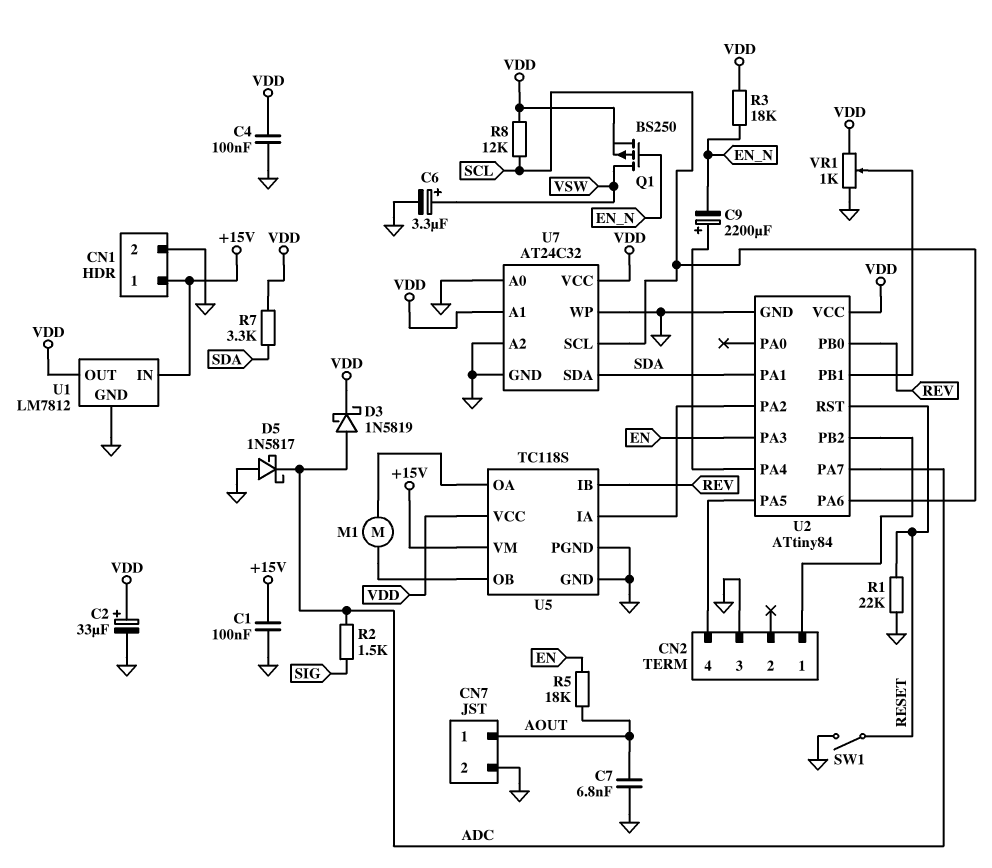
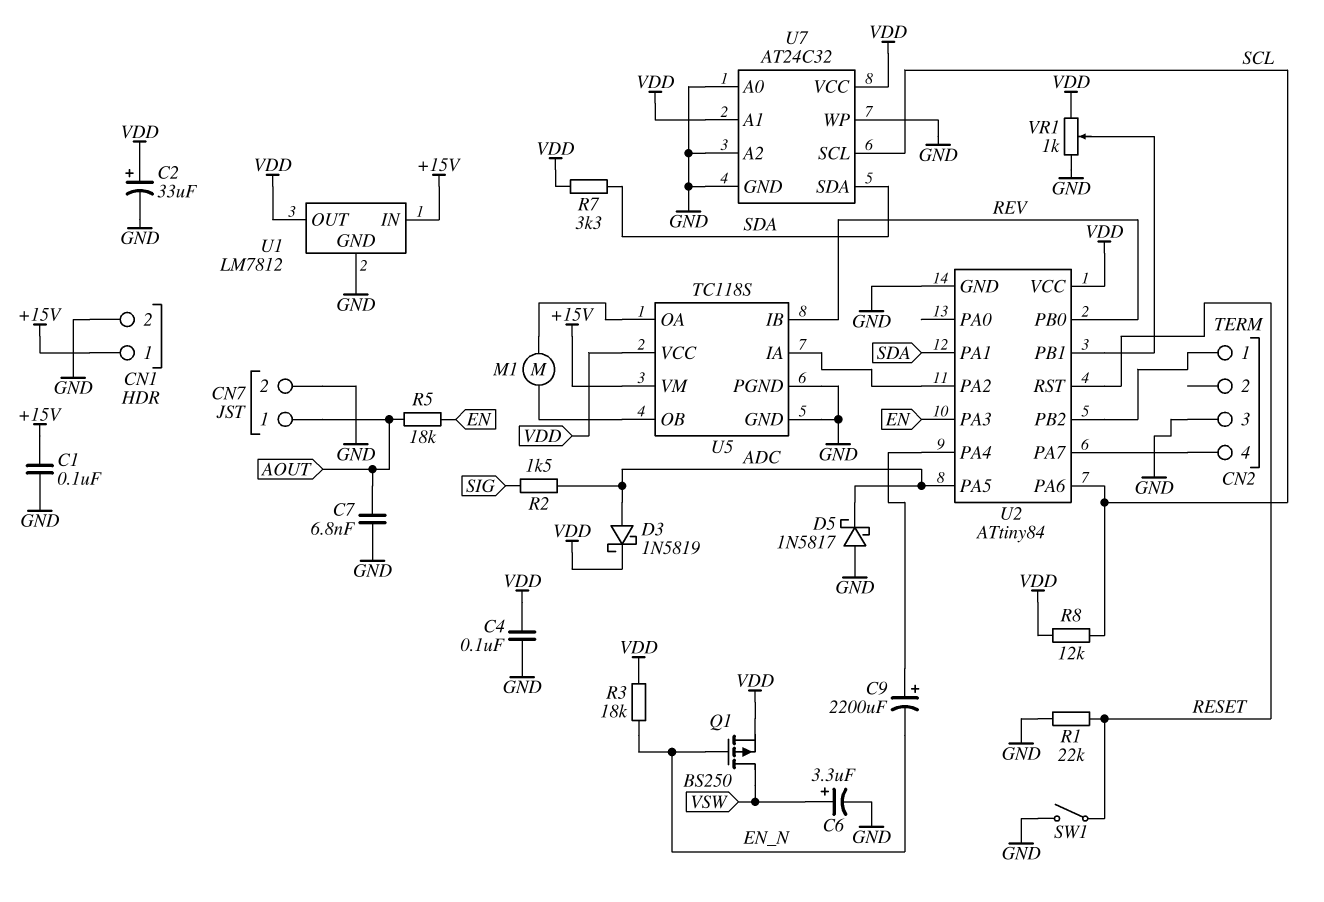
U2 pin PA5: CN2/4 -> ADC
U2 pin PA7: ADC -> CN2/4

